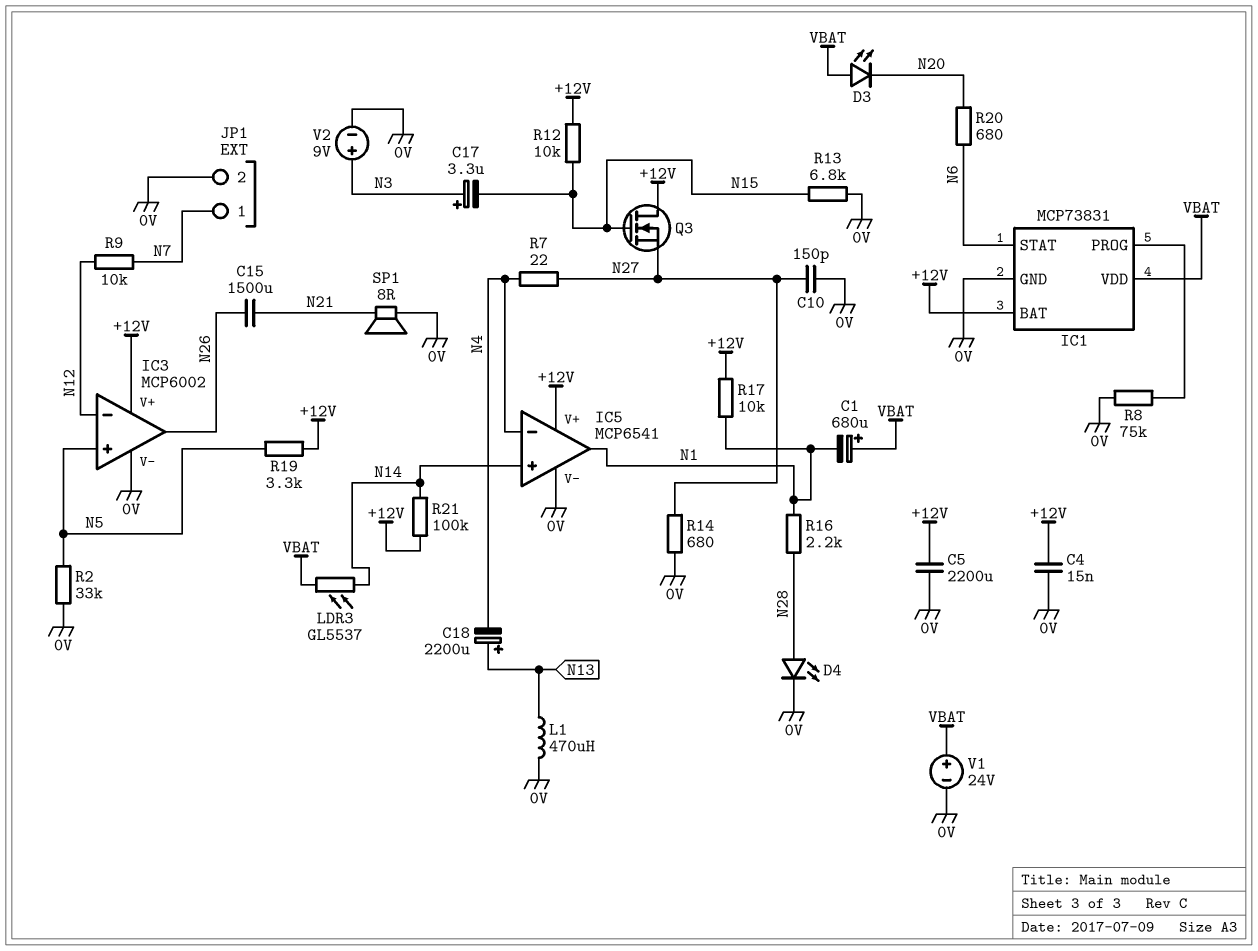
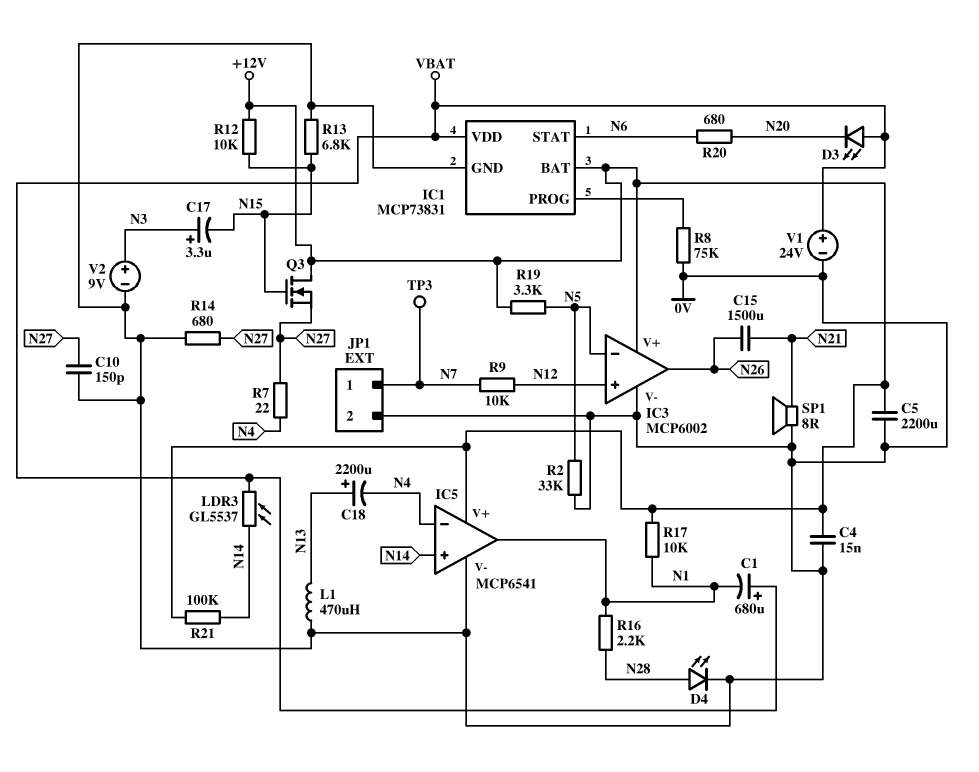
IC3 pin in+: N5 -> N12
IC3 pin in-: N12 -> N5
TP3: none -> test point (N7)

